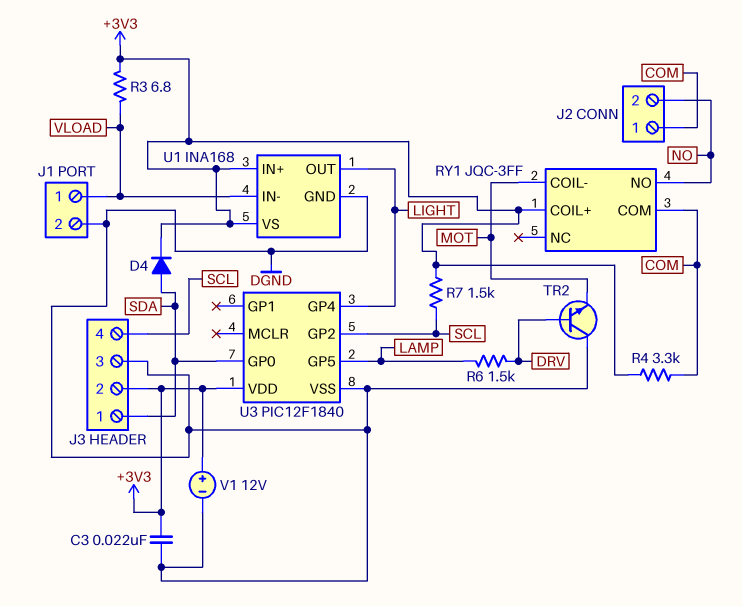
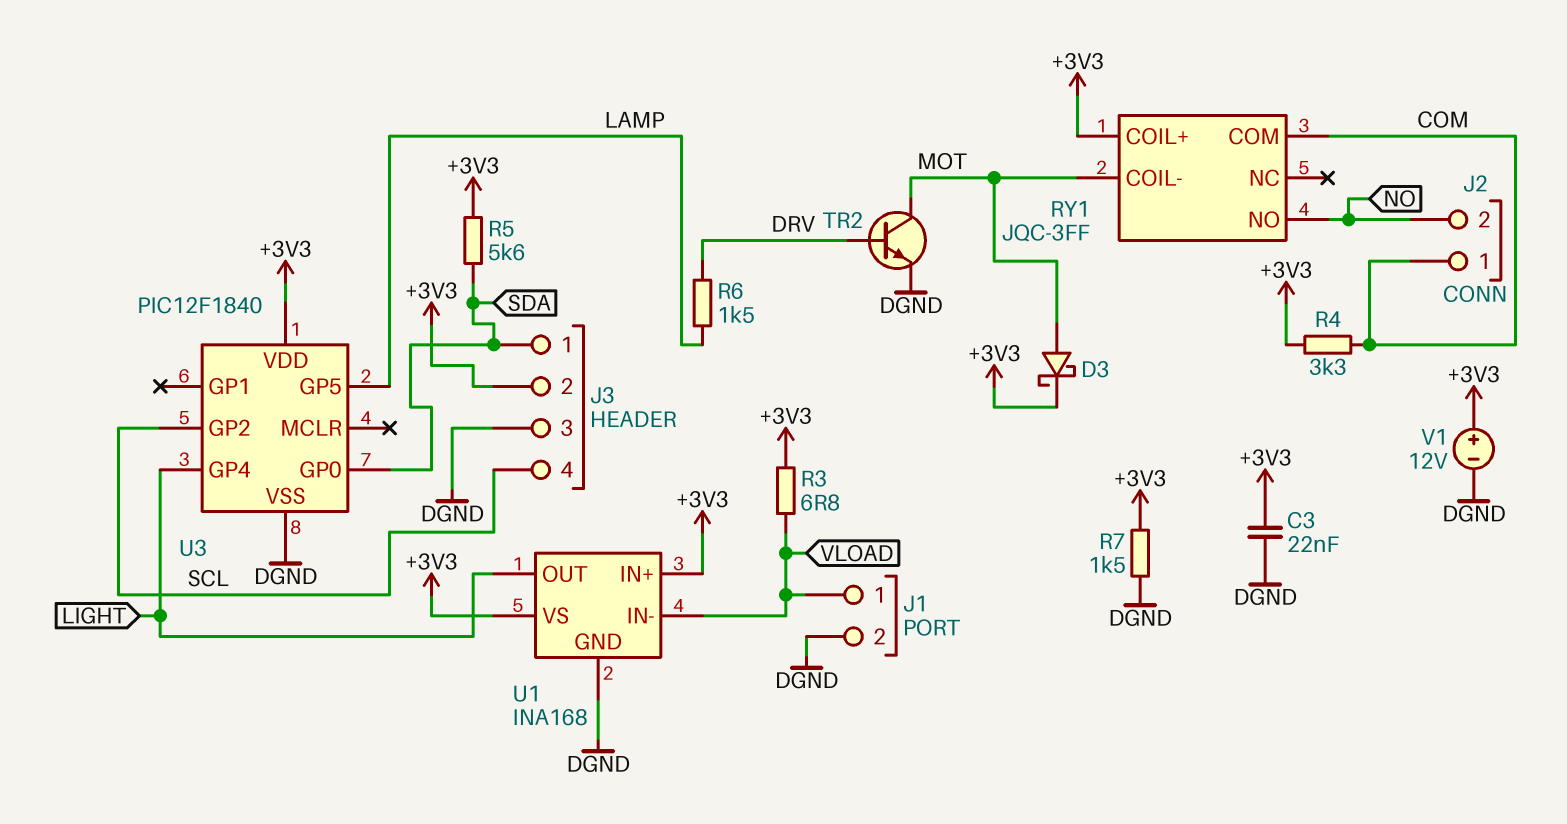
D3: none -> schottky (A MOT, K +3V3)
D4: diode (A SDA, K +3V3) -> none
R5: none -> 5.6k (+3V3, SDA)
R7: 1.5k (+3V3, SCL) -> 1.5k (+3V3, DGND)
TR2: NPN (B DRV, C DGND, E MOT) -> NPN (B DRV, C MOT, E DGND)

